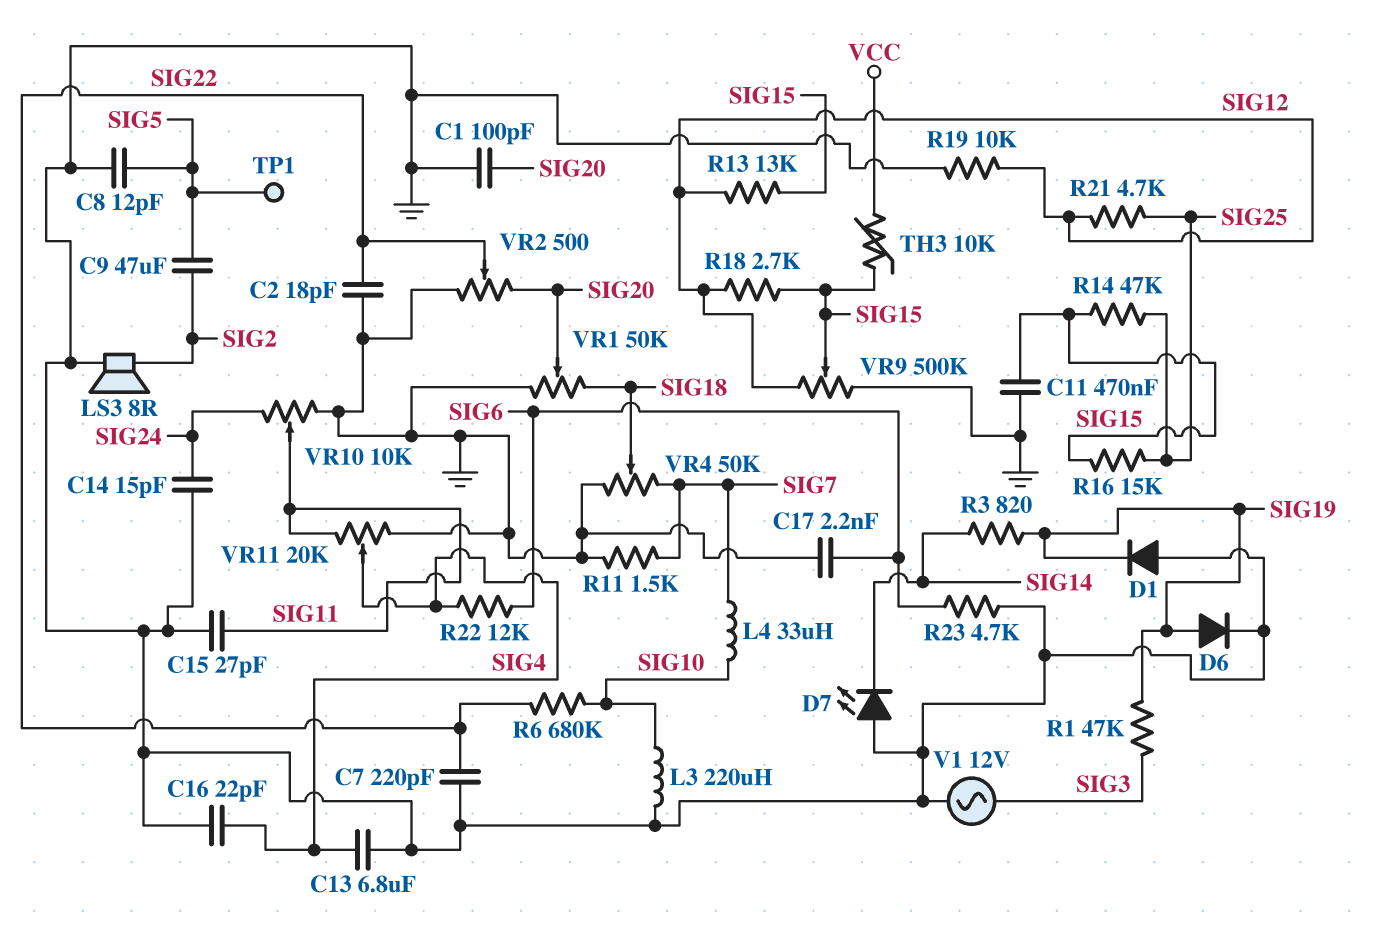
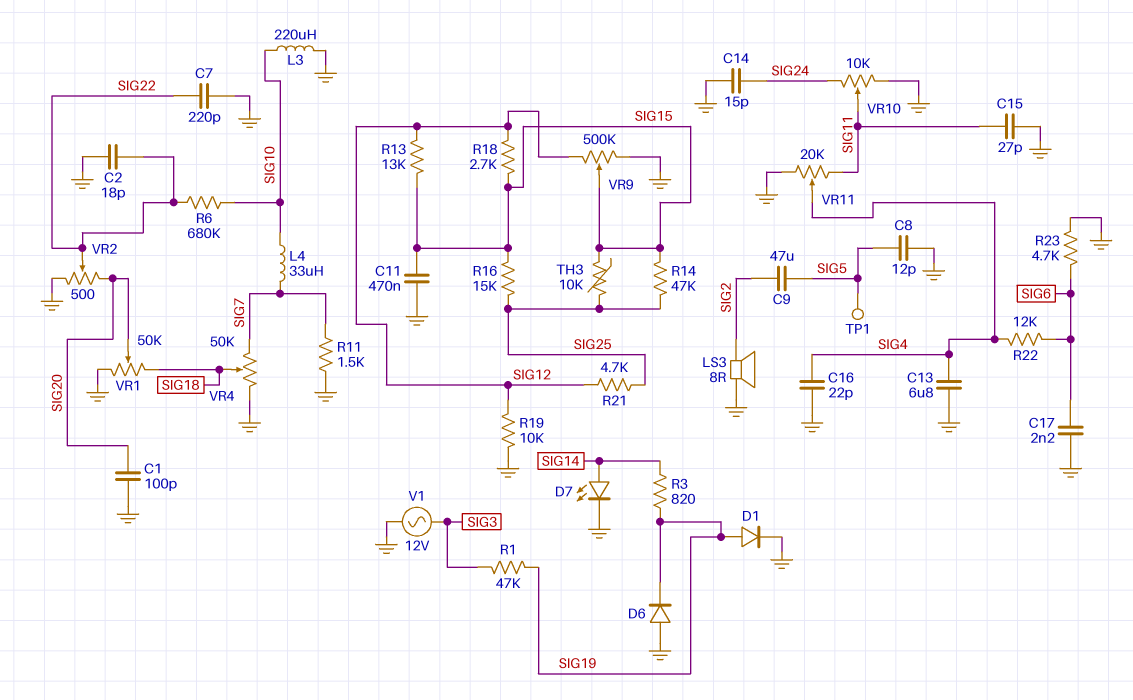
D1: diode (A GND, K SIG19) -> diode (A SIG19, K GND)
D6: diode (A SIG19, K GND) -> diode (A GND, K SIG19)
D7: LED (A GND, K SIG14) -> LED (A SIG14, K GND)
TH3: 10k (SIG15, VCC) -> 10k (SIG15, SIG25)

